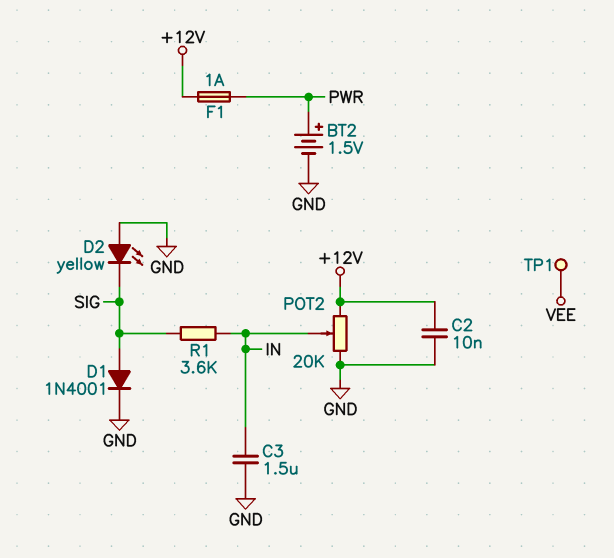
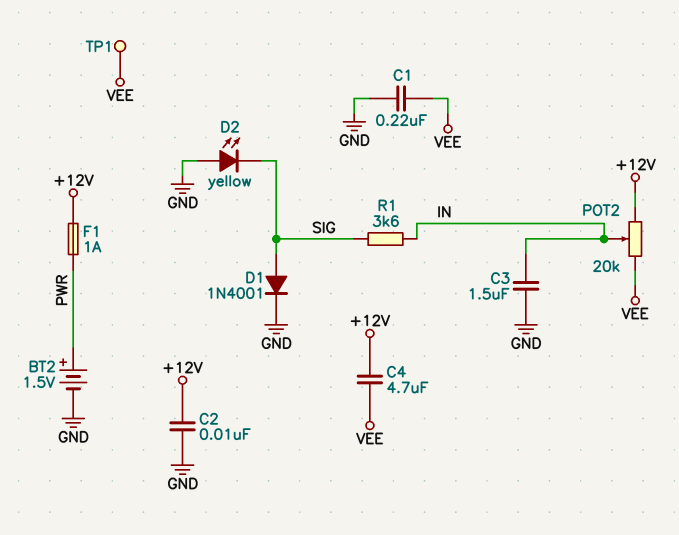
C1: none -> 220nF (GND, VEE)
C4: none -> 4.7uF (+12V, VEE)
POT2: 20k (+12V, GND, wiper IN) -> 20k (+12V, VEE, wiper IN)

